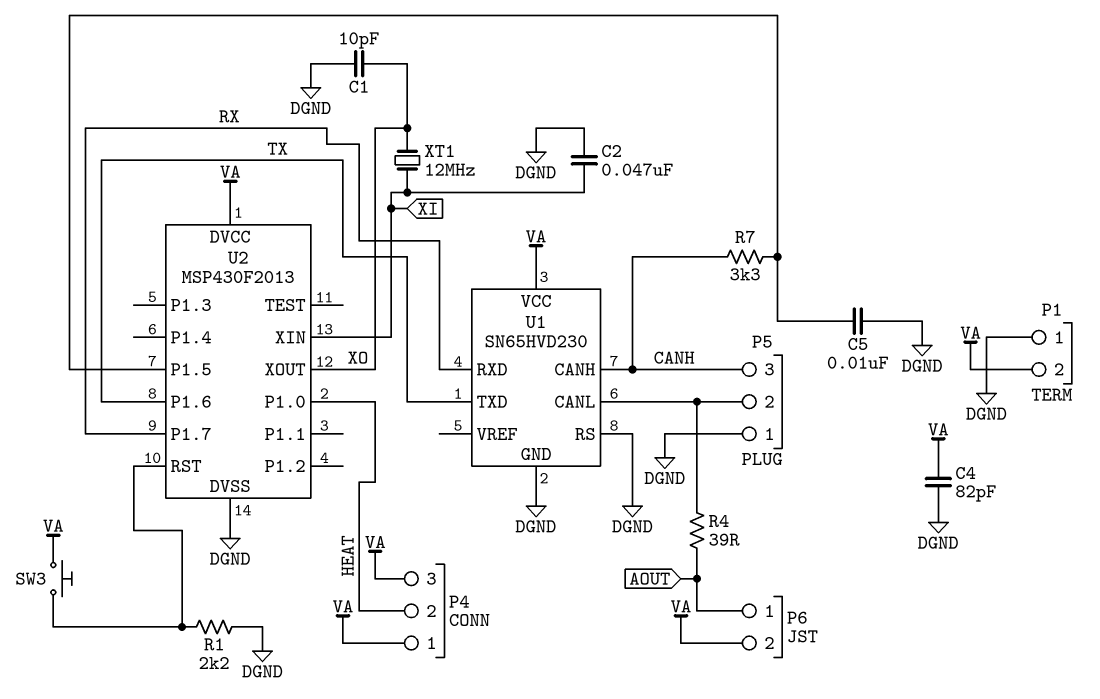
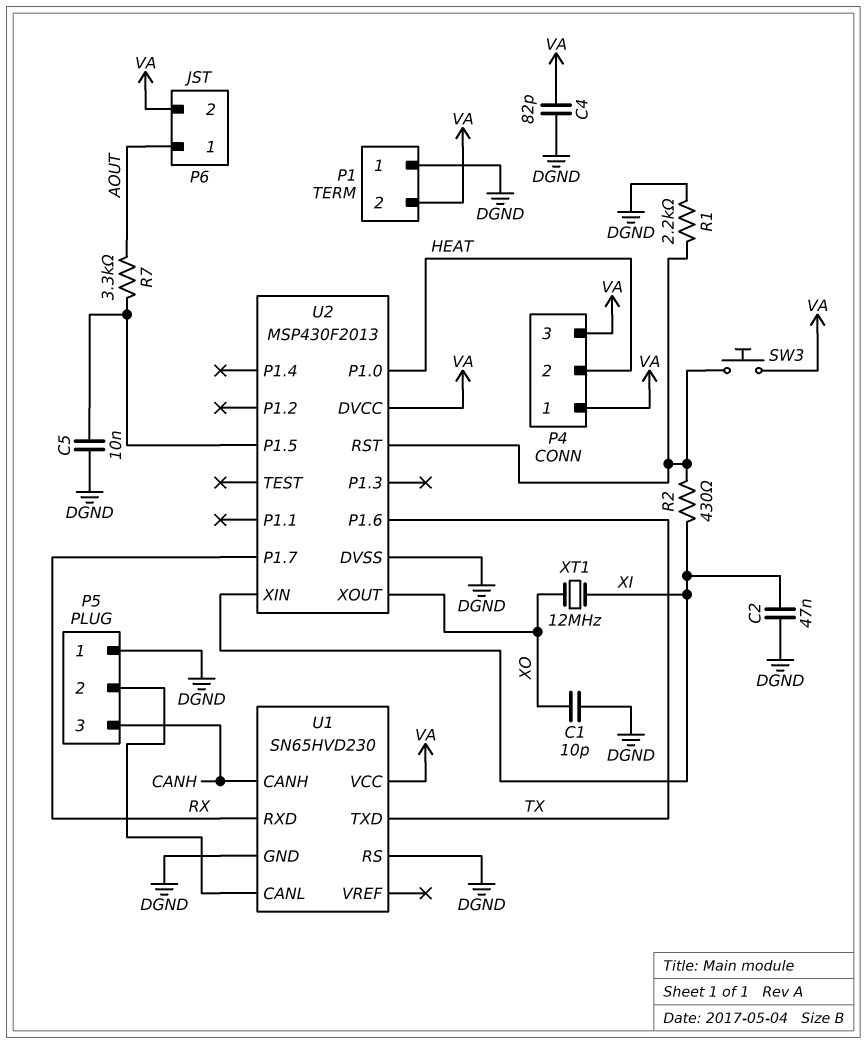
R2: none -> 430 (U2/RST, XI)
R4: 39 (AOUT, P5/2) -> none
R7: 3.3k (CANH, U2/P1.5) -> 3.3k (AOUT, U2/P1.5)

